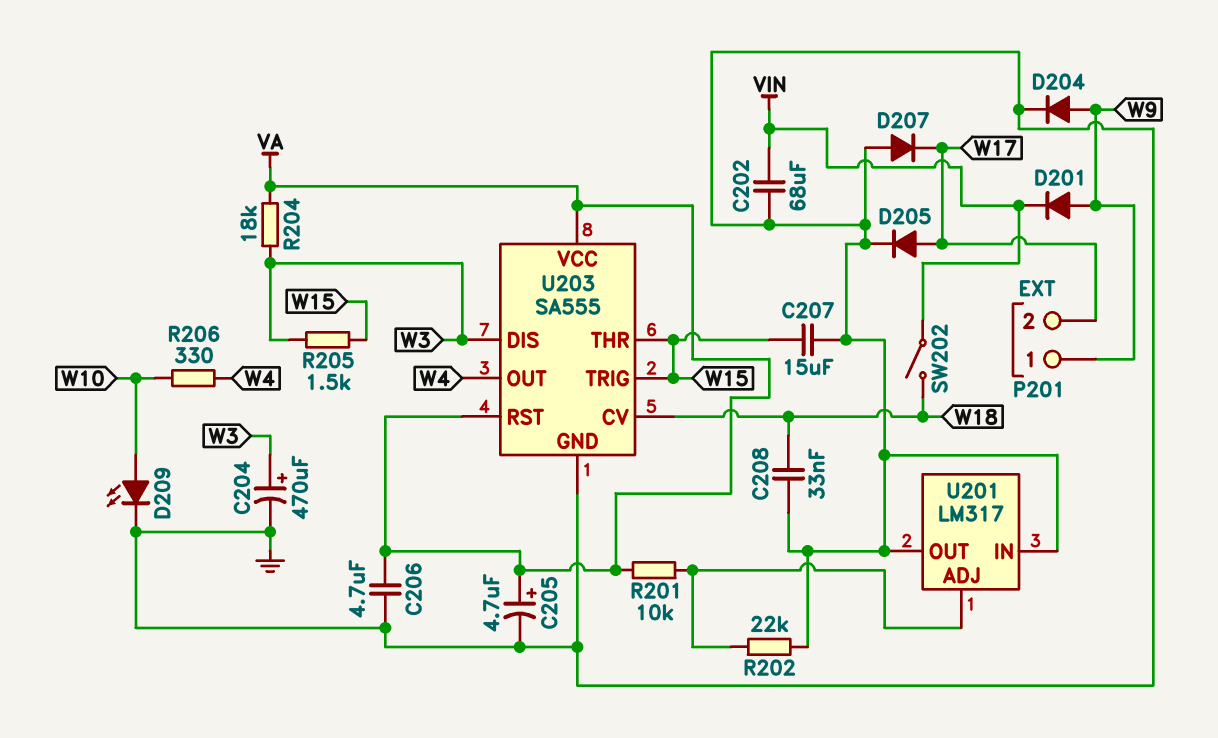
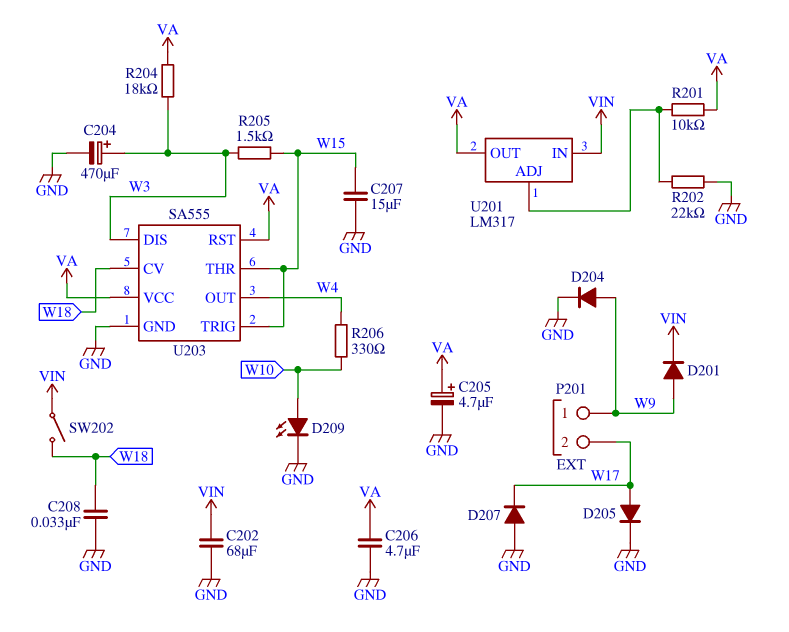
U201 pin IN: GND -> VIN
U201 pin OUT: GND -> VA

